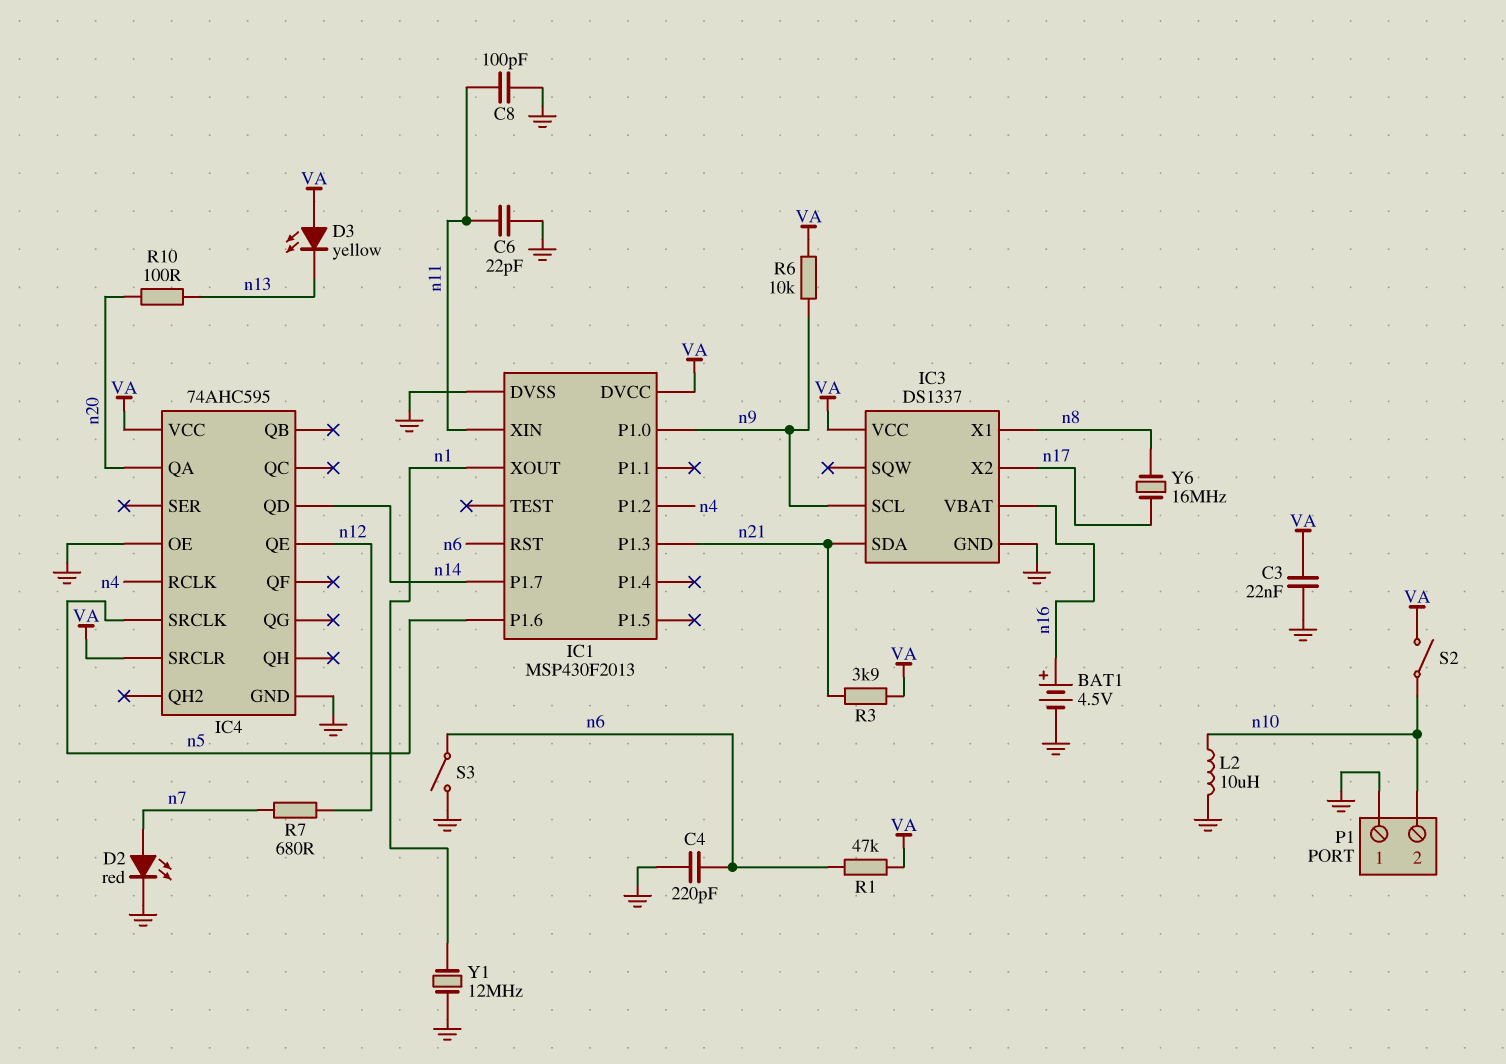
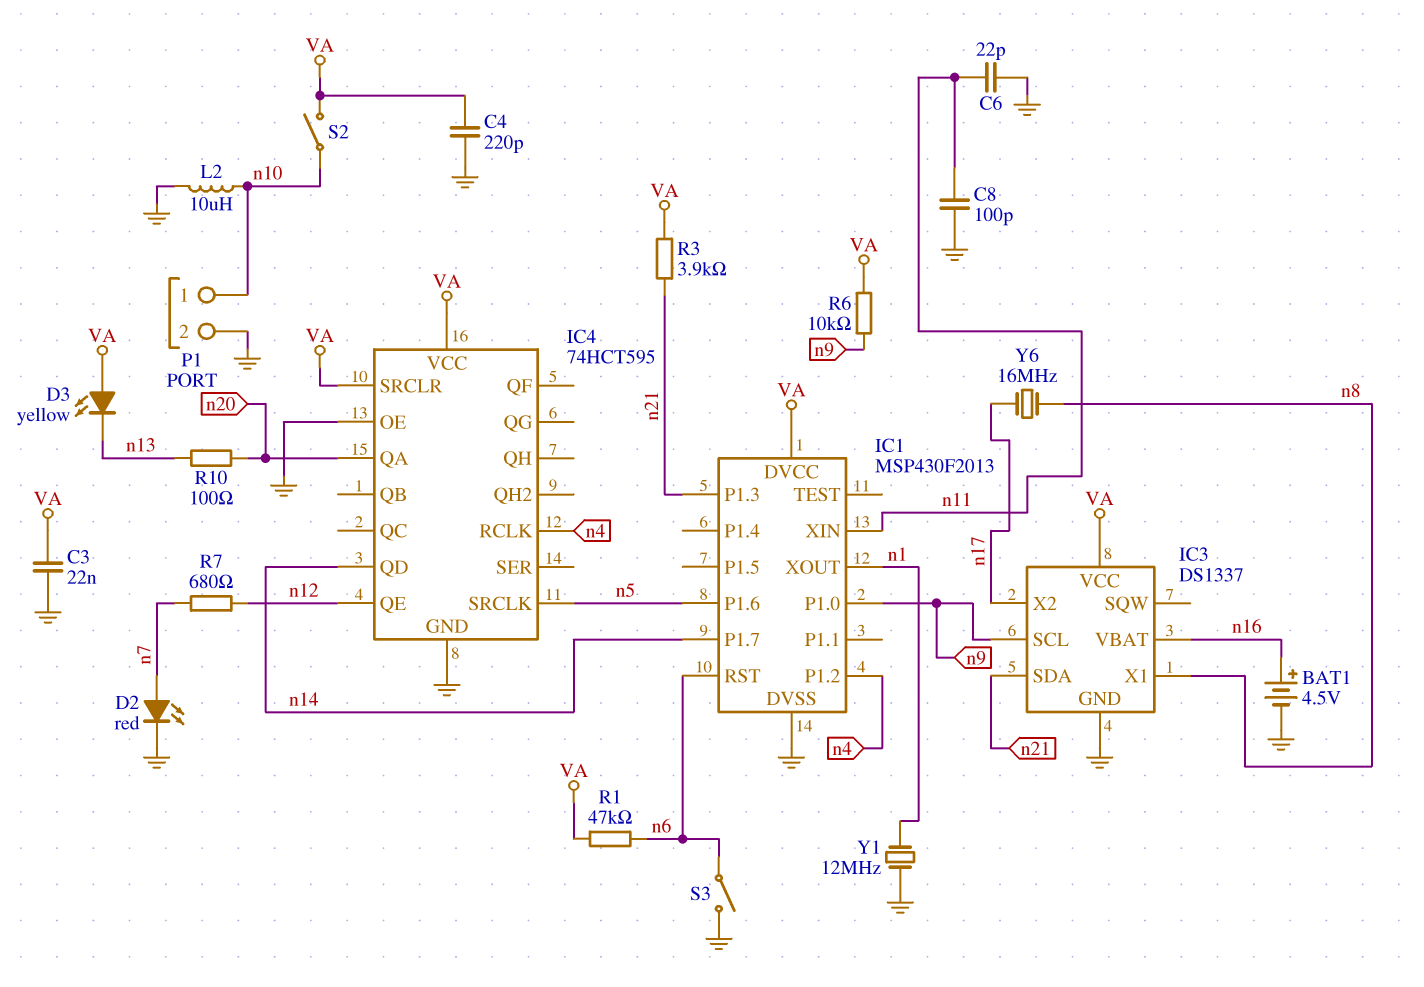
C4: 220pF (GND, n6) -> 220pF (GND, VA)
IC4: 74AHC595 -> 74HCT595
P1 pin 1: GND -> n10
P1 pin 2: n10 -> GND

